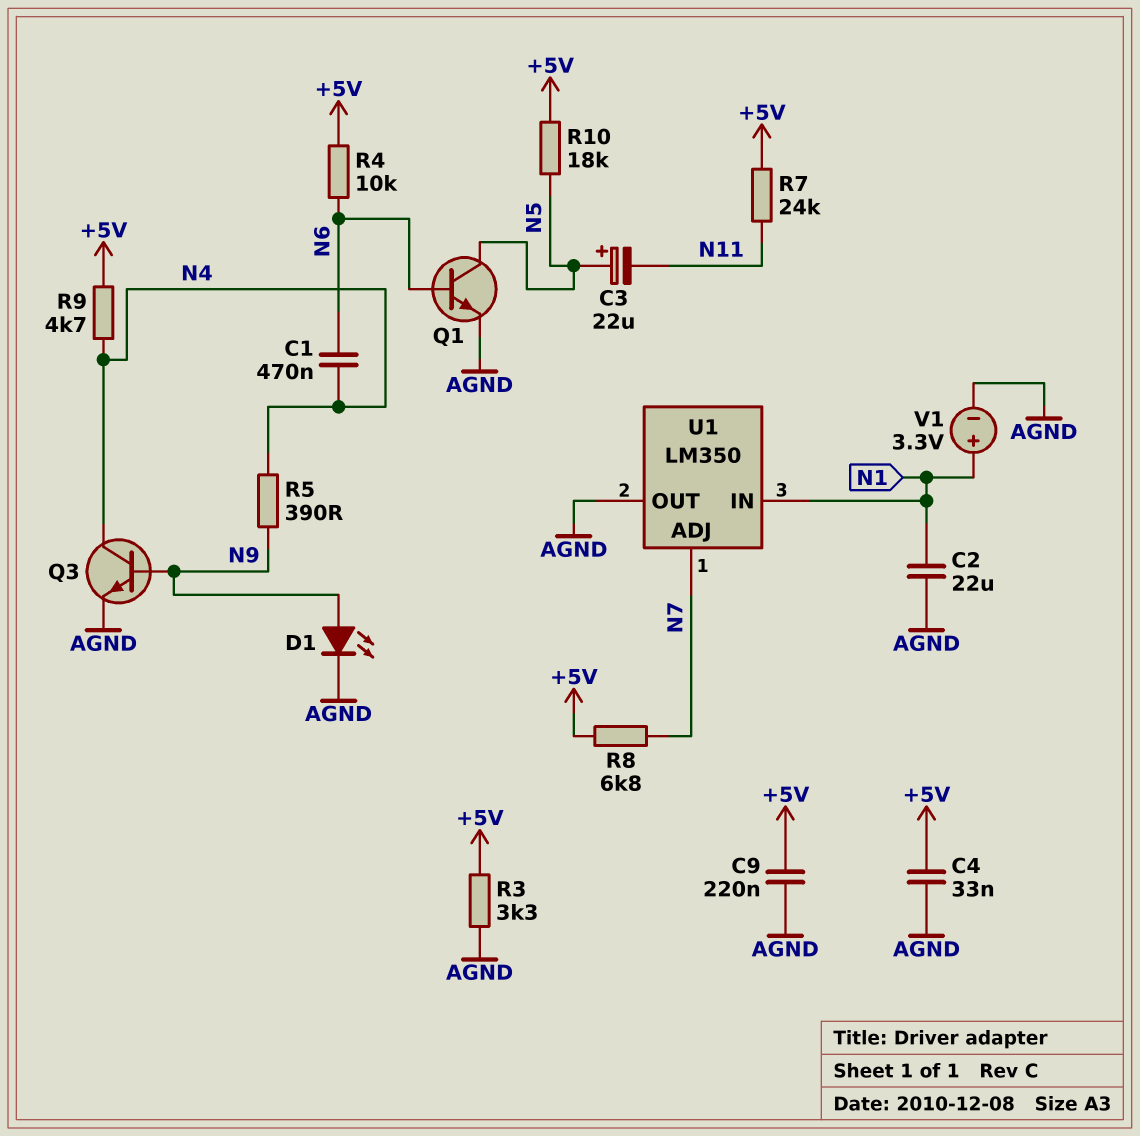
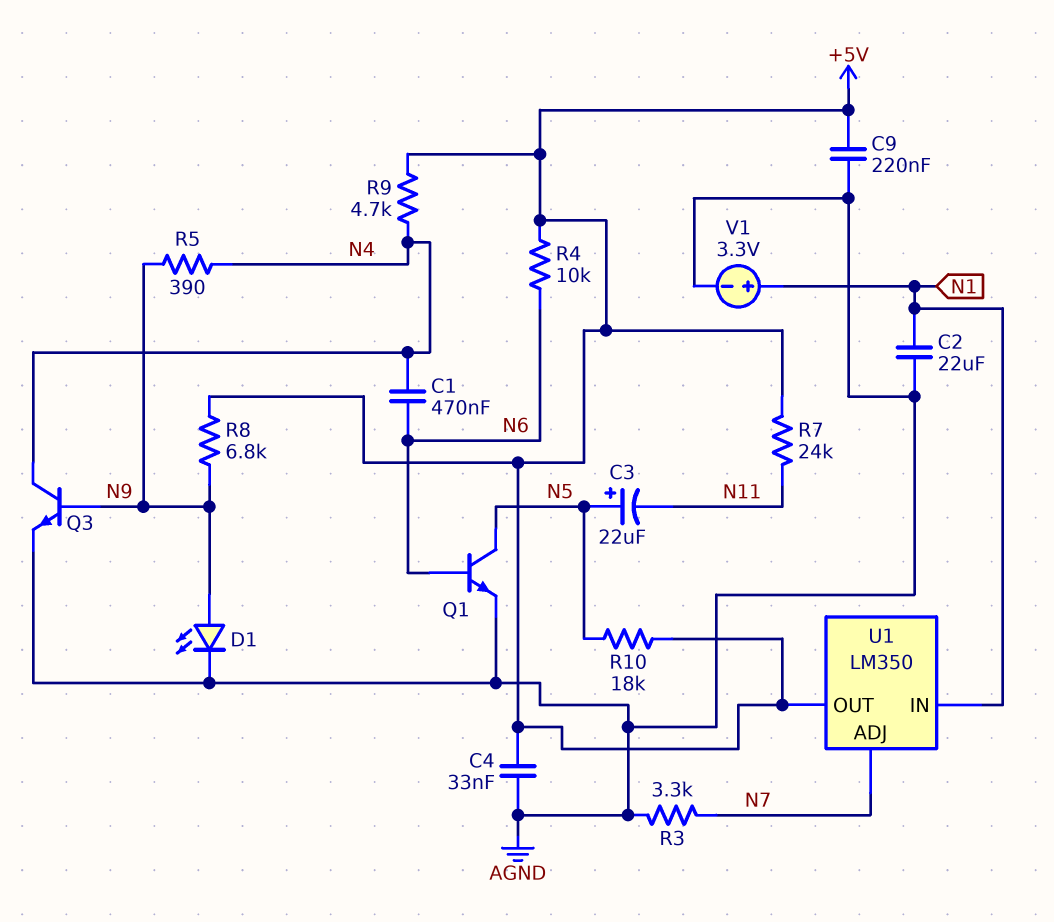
R3: 3.3k (+5V, AGND) -> 3.3k (AGND, N7)
R8: 6.8k (+5V, N7) -> 6.8k (+5V, N9)
U1 pin OUT: AGND -> +5V

